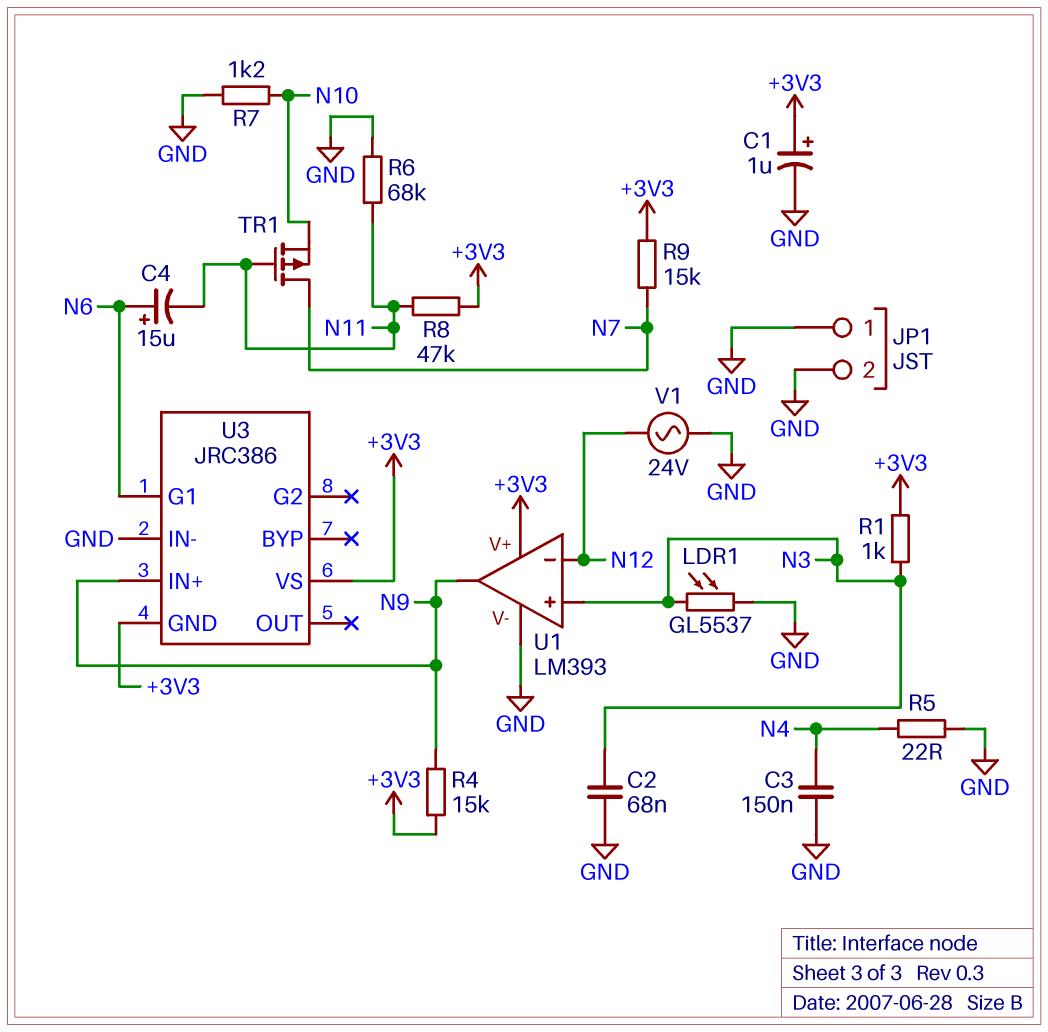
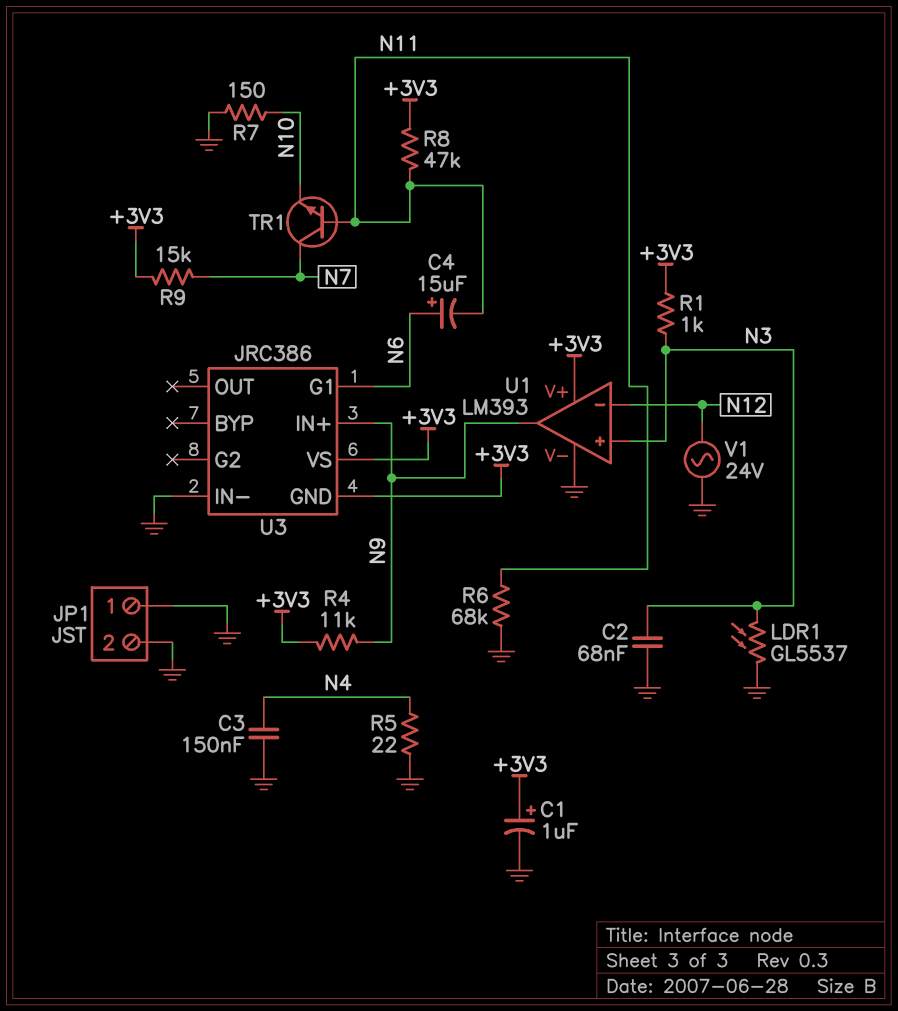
R4: 15k (+3V3, N9) -> 11k (+3V3, N9)
R7: 1.2k (GND, N10) -> 150 (GND, N10)
TR1: PMOS (G N11, D N7, S N10) -> NPN (B N11, C N7, E N10)

